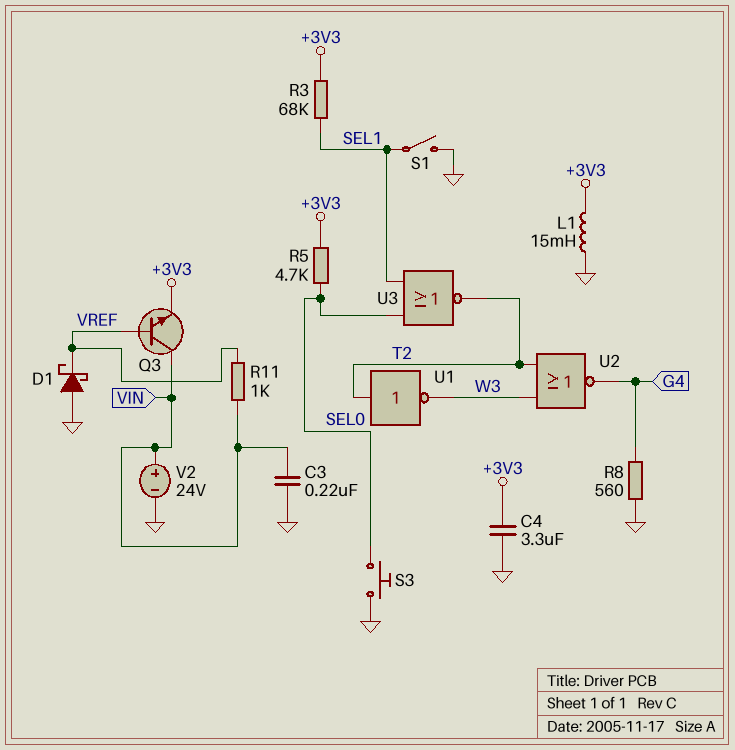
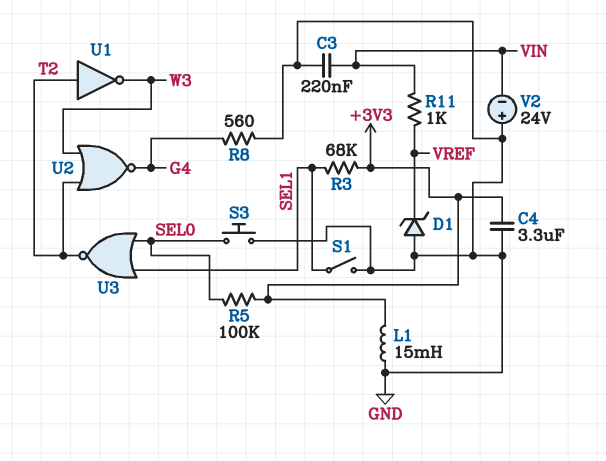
D1: schottky (A GND, K VREF) -> zener (A GND, K VREF)
Q3: NPN (B VREF, C VIN, E +3V3) -> none
R5: 4.7k (+3V3, SEL0) -> 100k (+3V3, SEL0)
V2: 24V (plus VIN, minus GND) -> 24V (plus GND, minus VIN)

